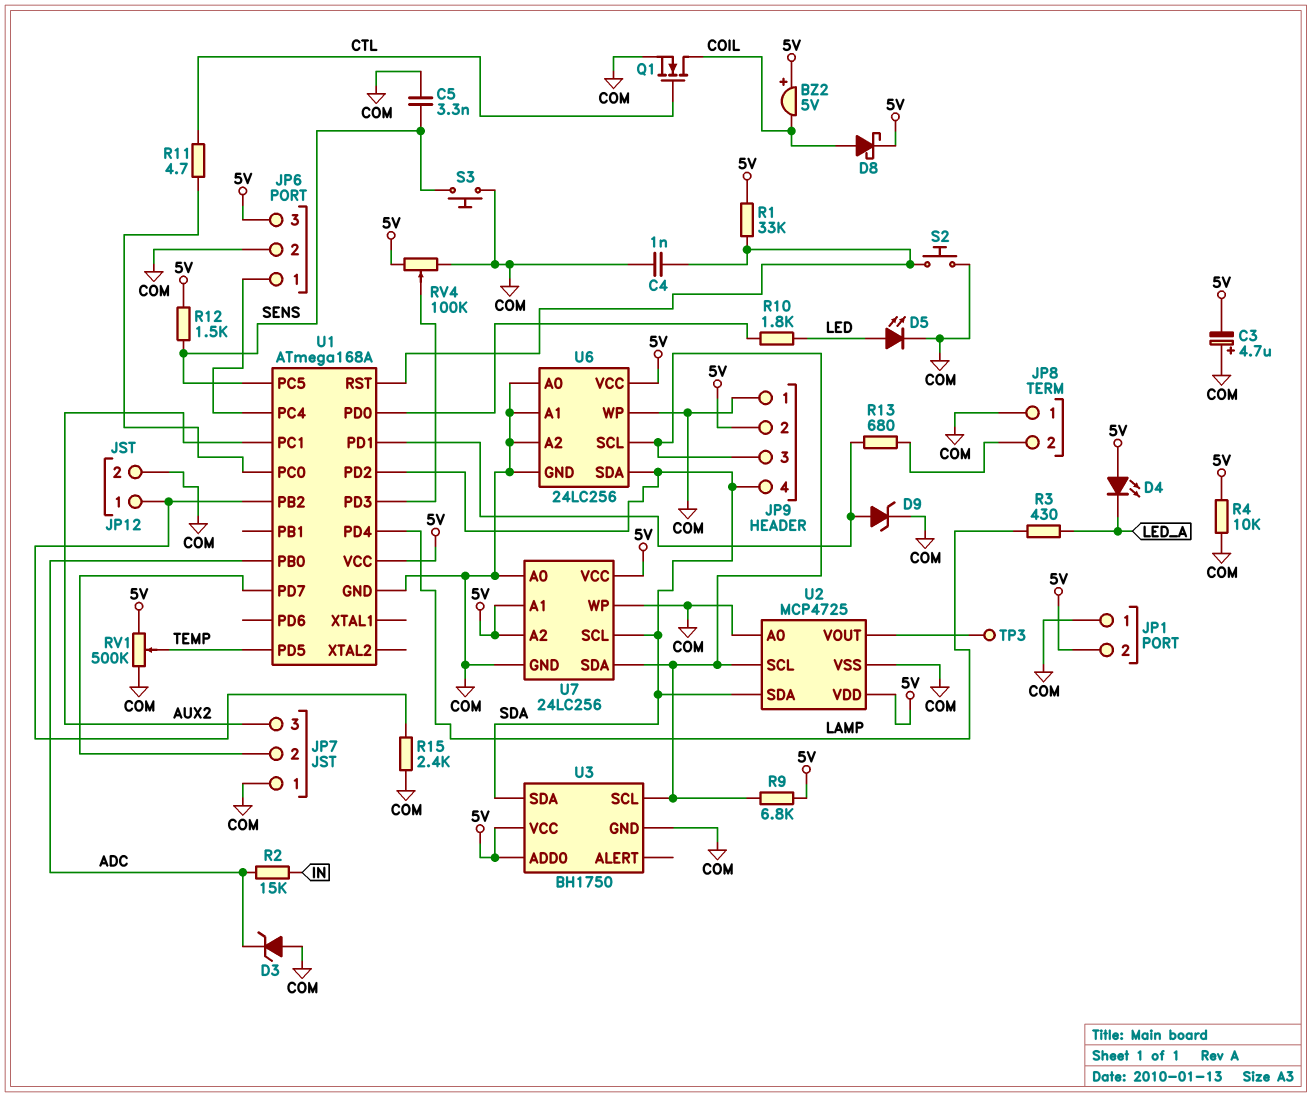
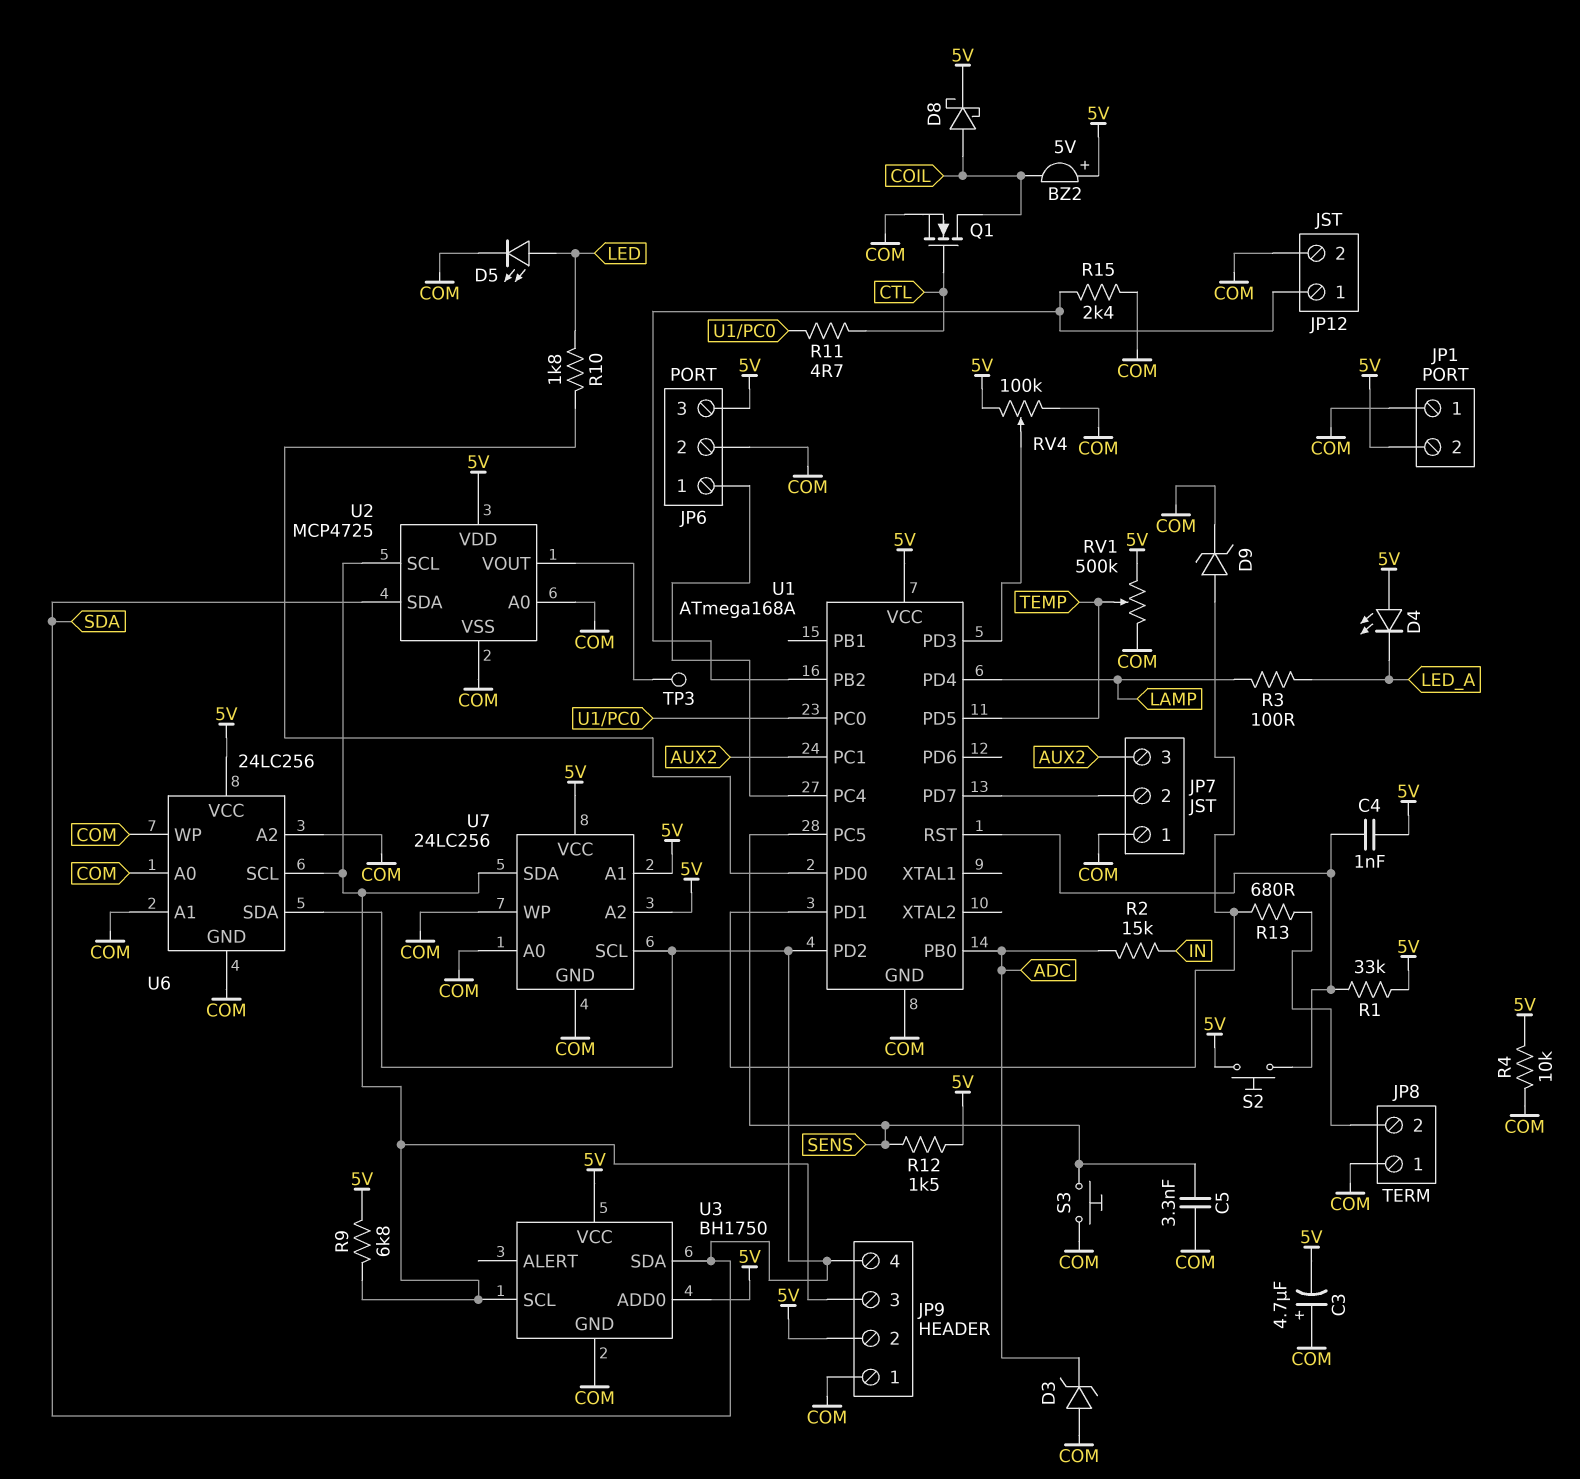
C4: 1nF (COM, U1/RST) -> 1nF (5V, U1/RST)
R3: 430 (LAMP, LED_A) -> 100 (LAMP, LED_A)
S2: button (COM, U1/RST) -> button (5V, U1/RST)

